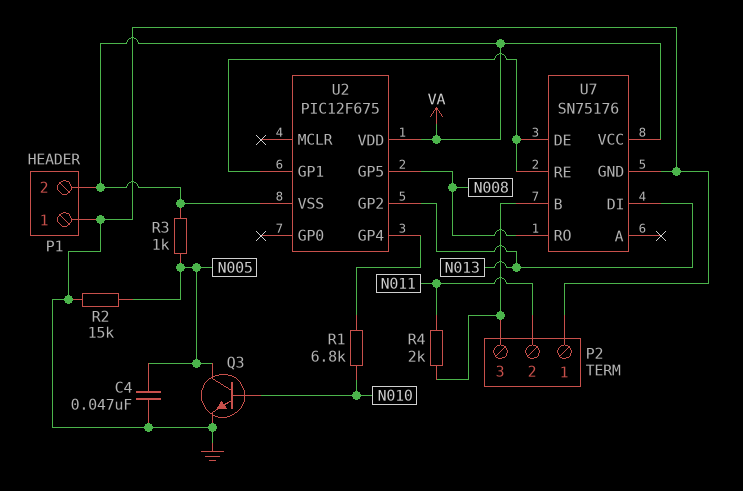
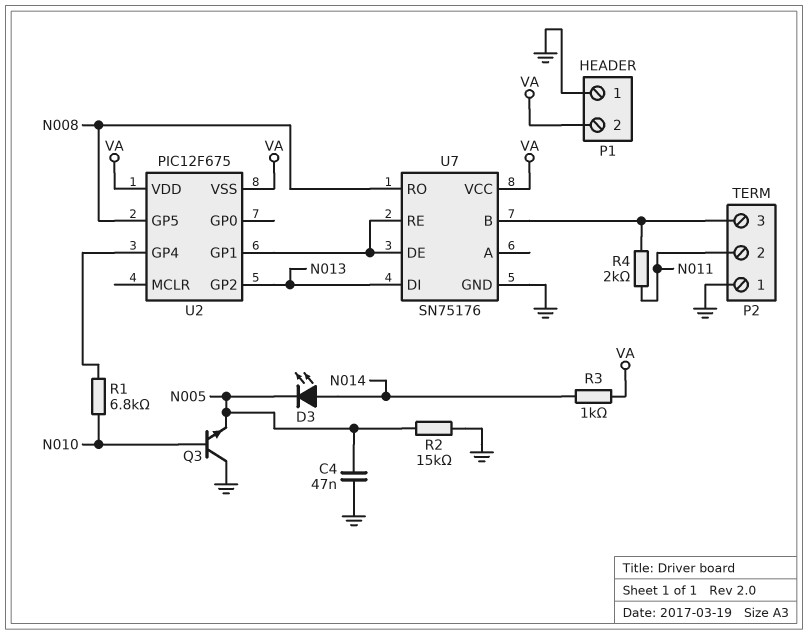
D3: none -> LED (A N014, K N005)
Q3: NPN (B N010, C N005, E GND) -> NPN (B N010, C GND, E N005)
R3: 1k (N005, VA) -> 1k (N014, VA)

